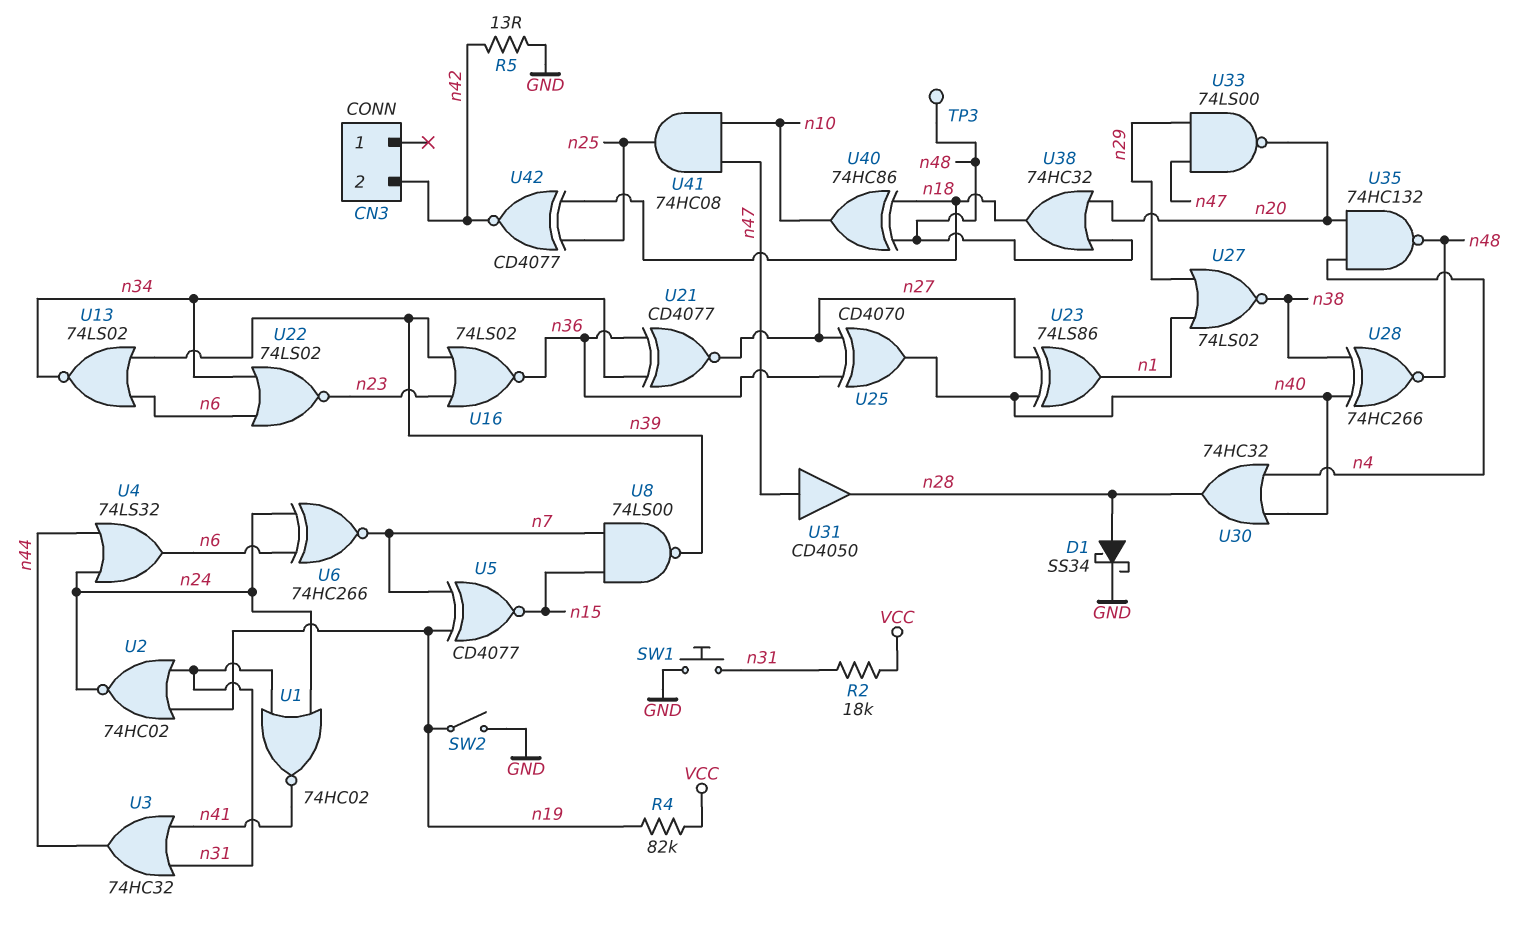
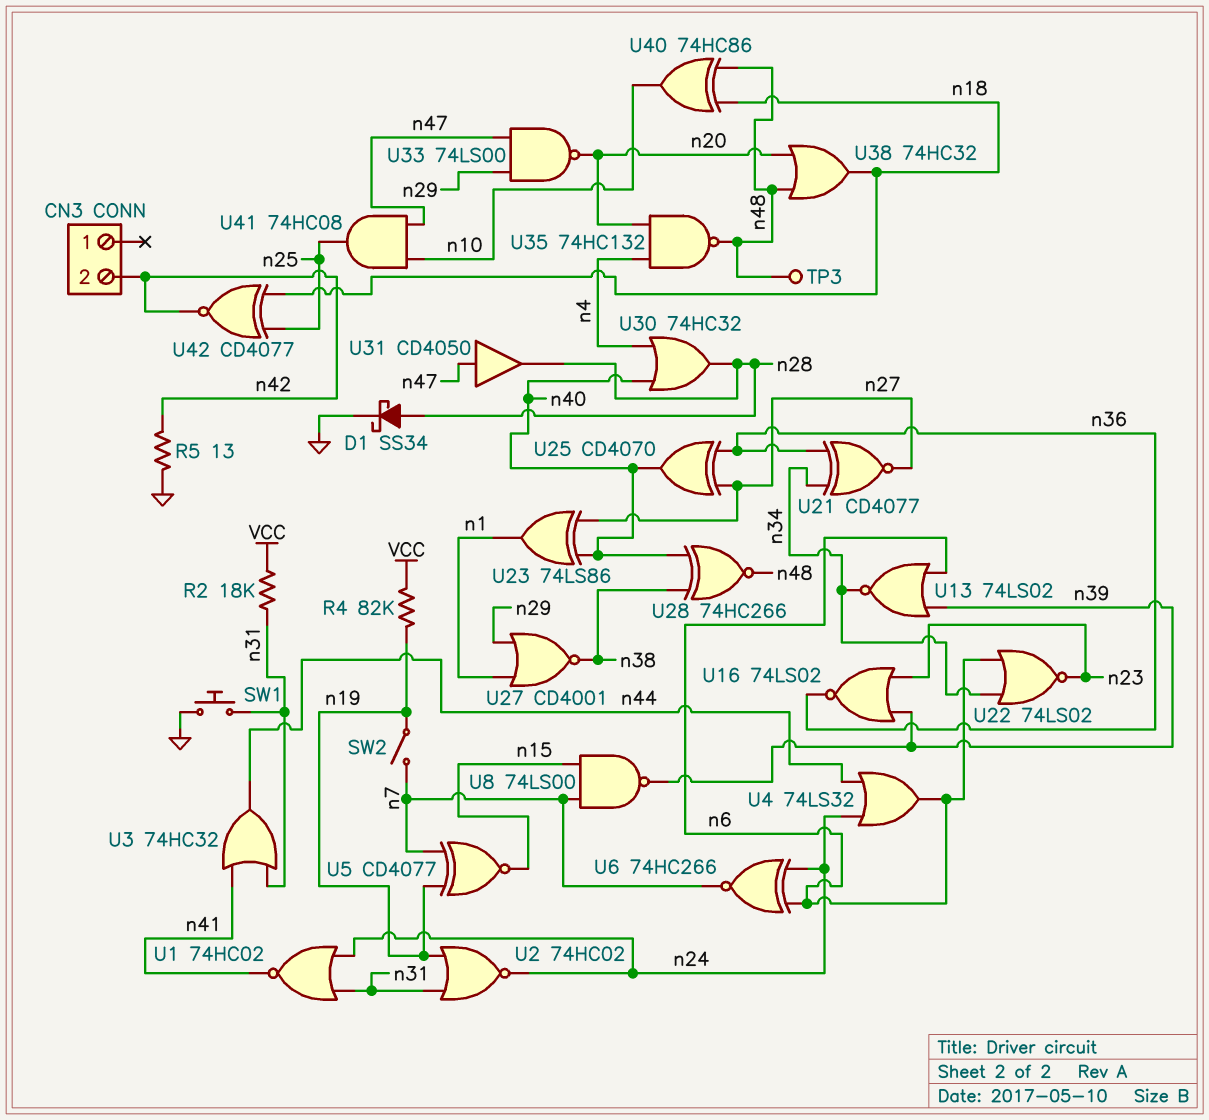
SW2: switch (GND, n19) -> switch (n7, n19)
U27: NOR 74LS02 (in n1, in n29, out n38) -> NOR CD4001 (in n1, in n29, out n38)

